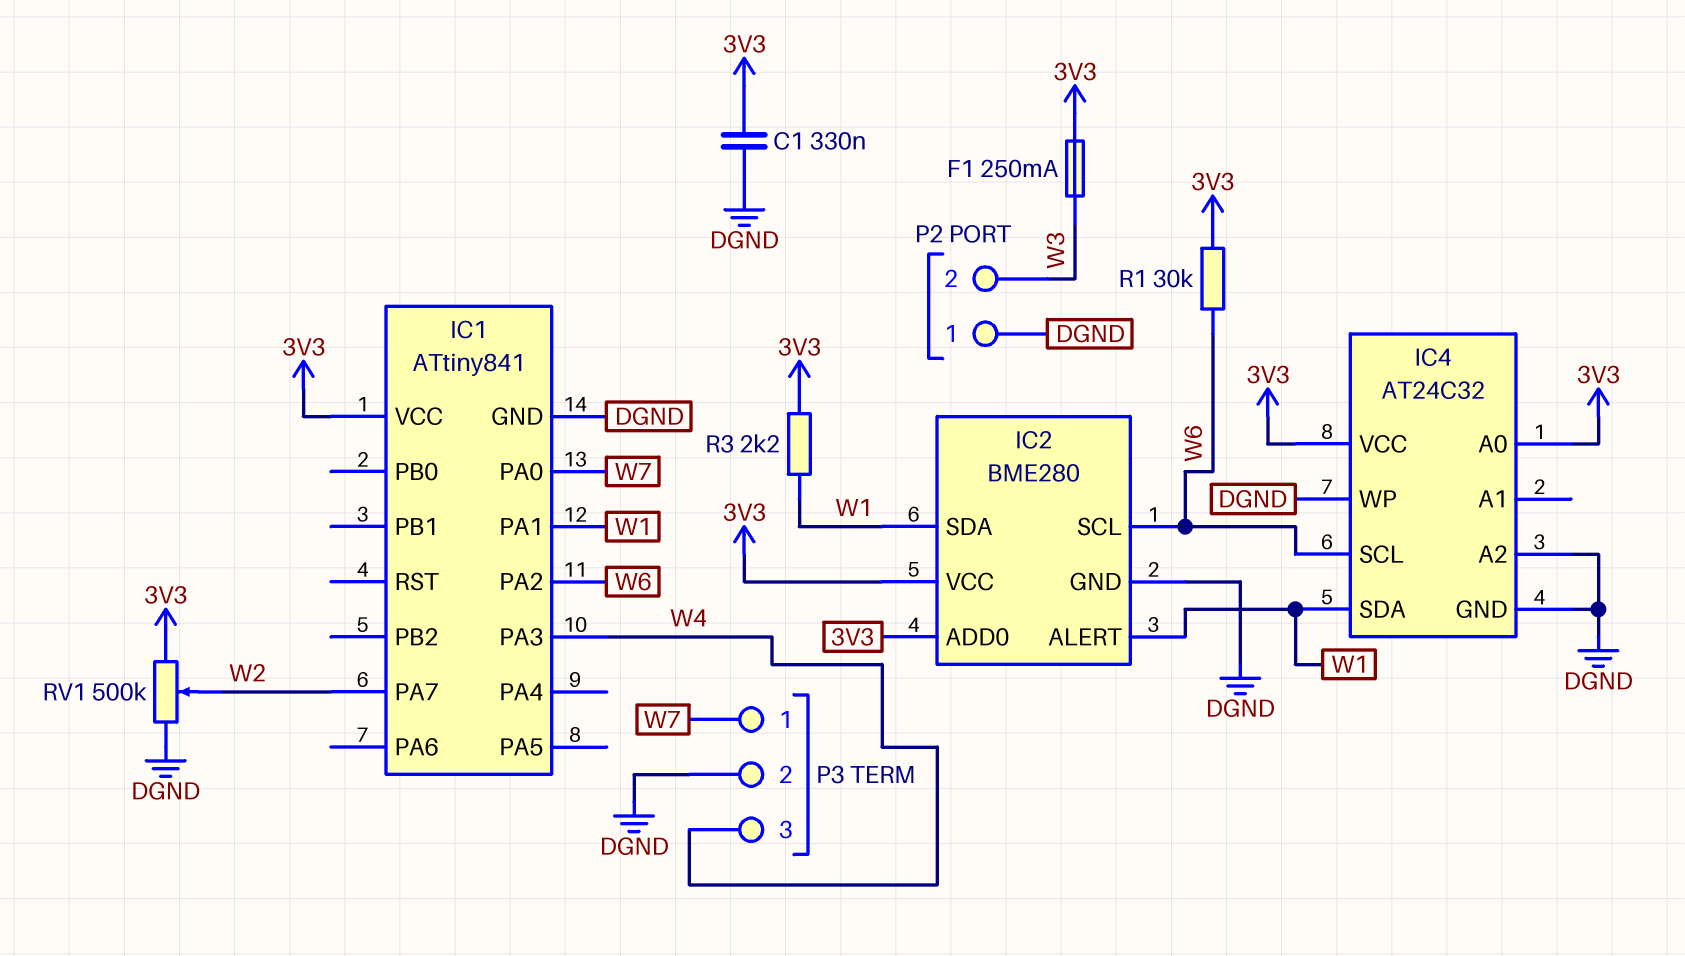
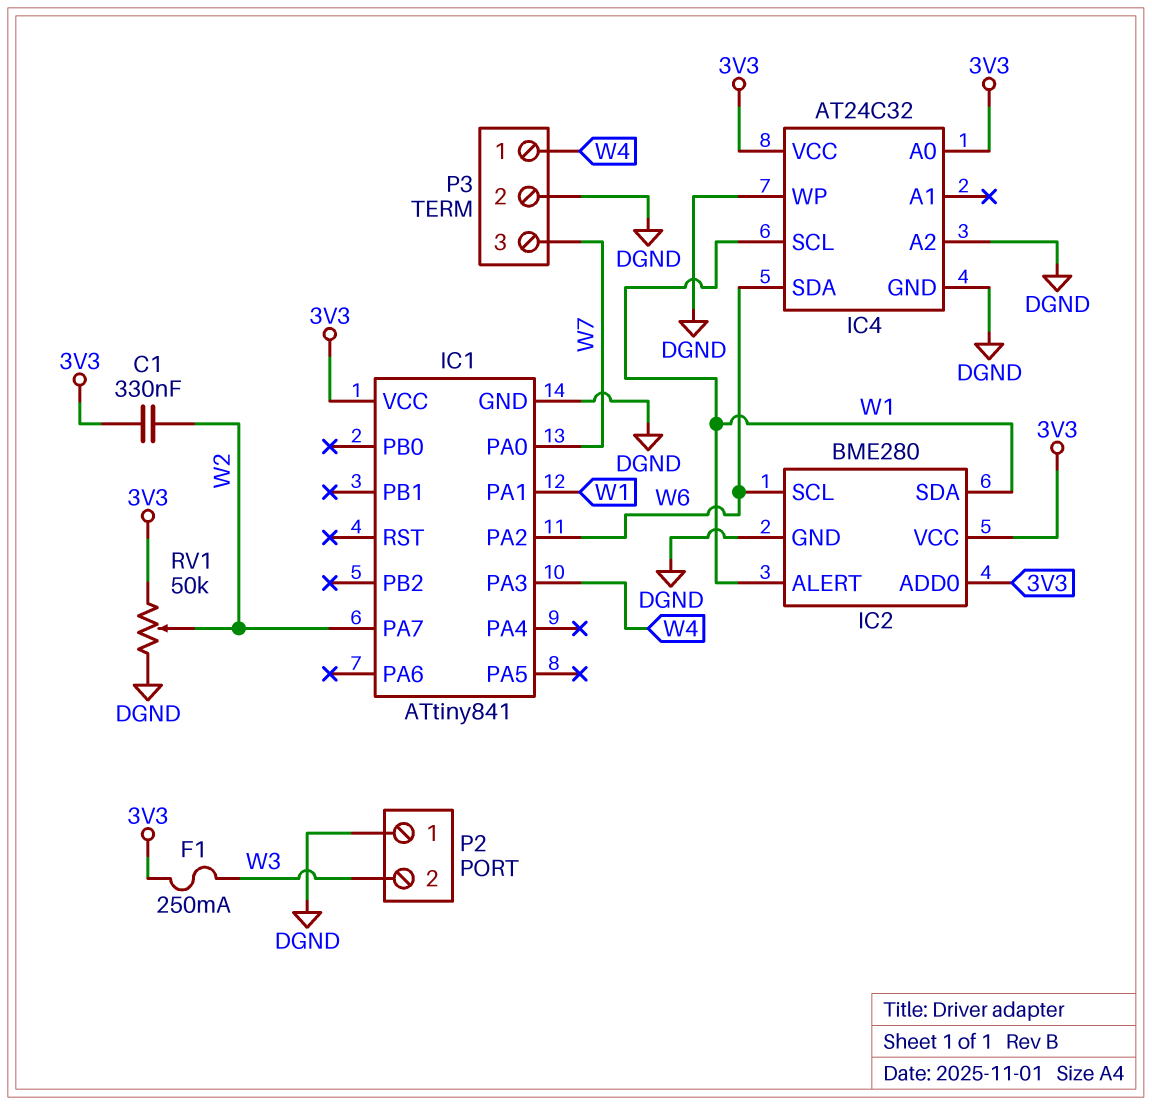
C1: 330nF (3V3, DGND) -> 330nF (3V3, W2)
IC4 pin SCL: W6 -> W1
IC4 pin SDA: W1 -> W6
P3 pin 1: W7 -> W4
P3 pin 3: W4 -> W7
R1: 30k (3V3, W6) -> none
R3: 2.2k (3V3, W1) -> none
RV1: 500k (3V3, DGND, wiper W2) -> 50k (3V3, DGND, wiper W2)

